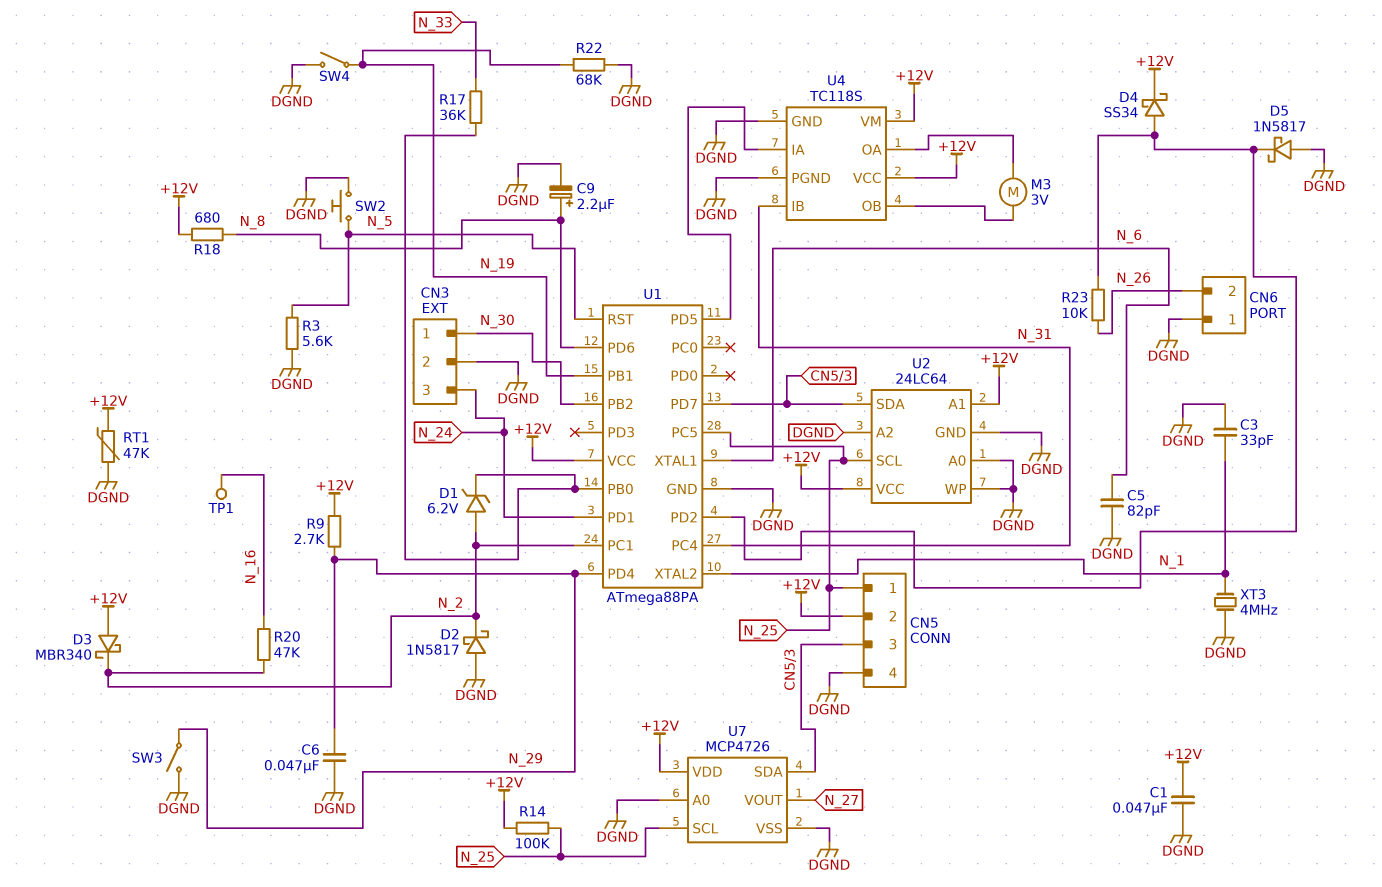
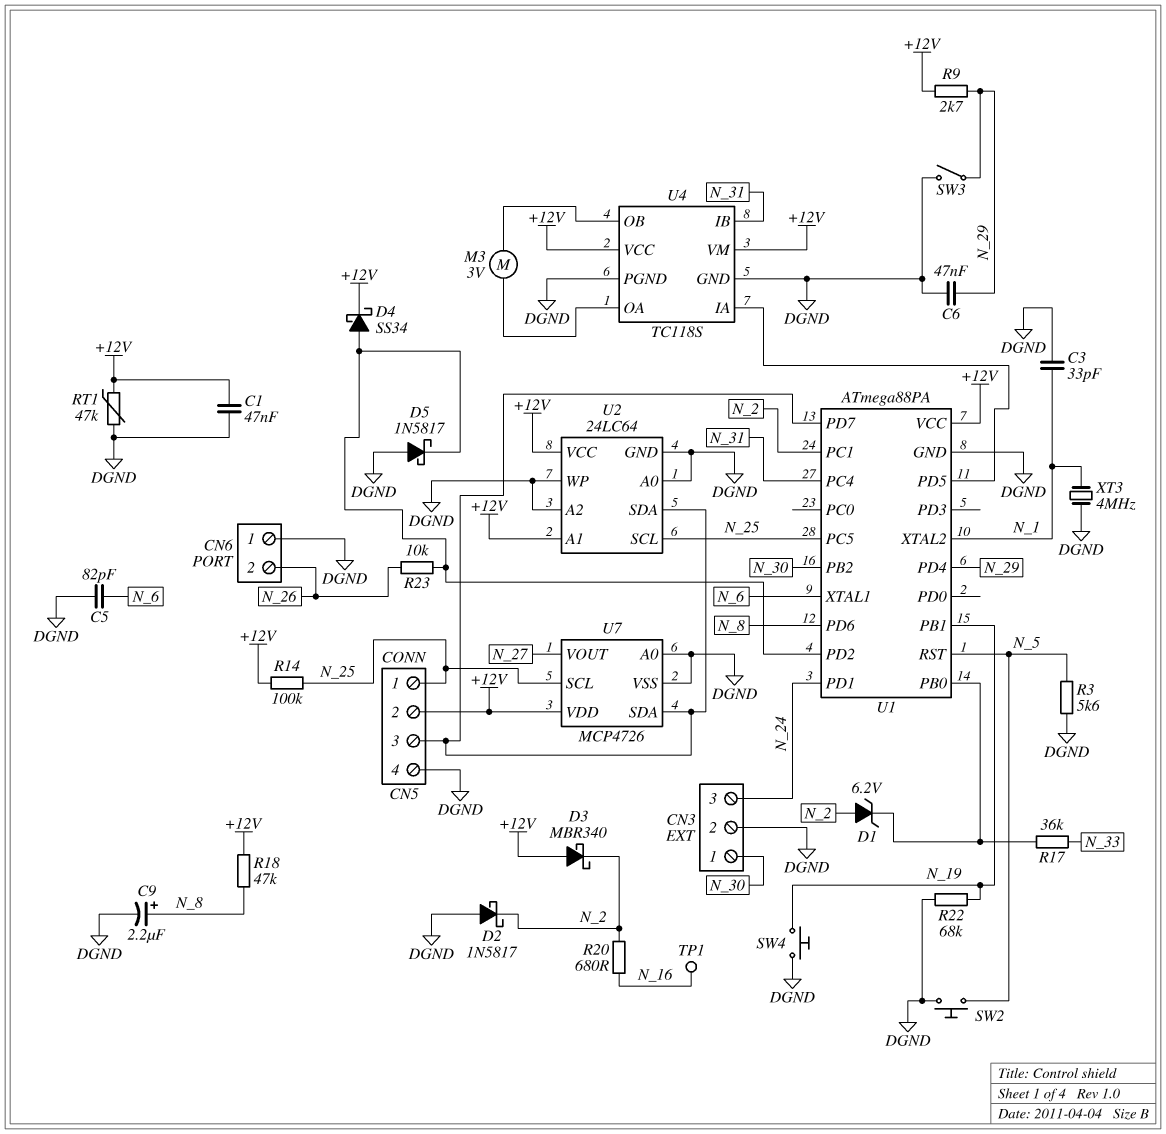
R18: 680 (+12V, N_8) -> 47k (+12V, N_8)
R20: 47k (N_2, N_16) -> 680 (N_2, N_16)
SW4: switch (DGND, N_19) -> button (DGND, N_19)

